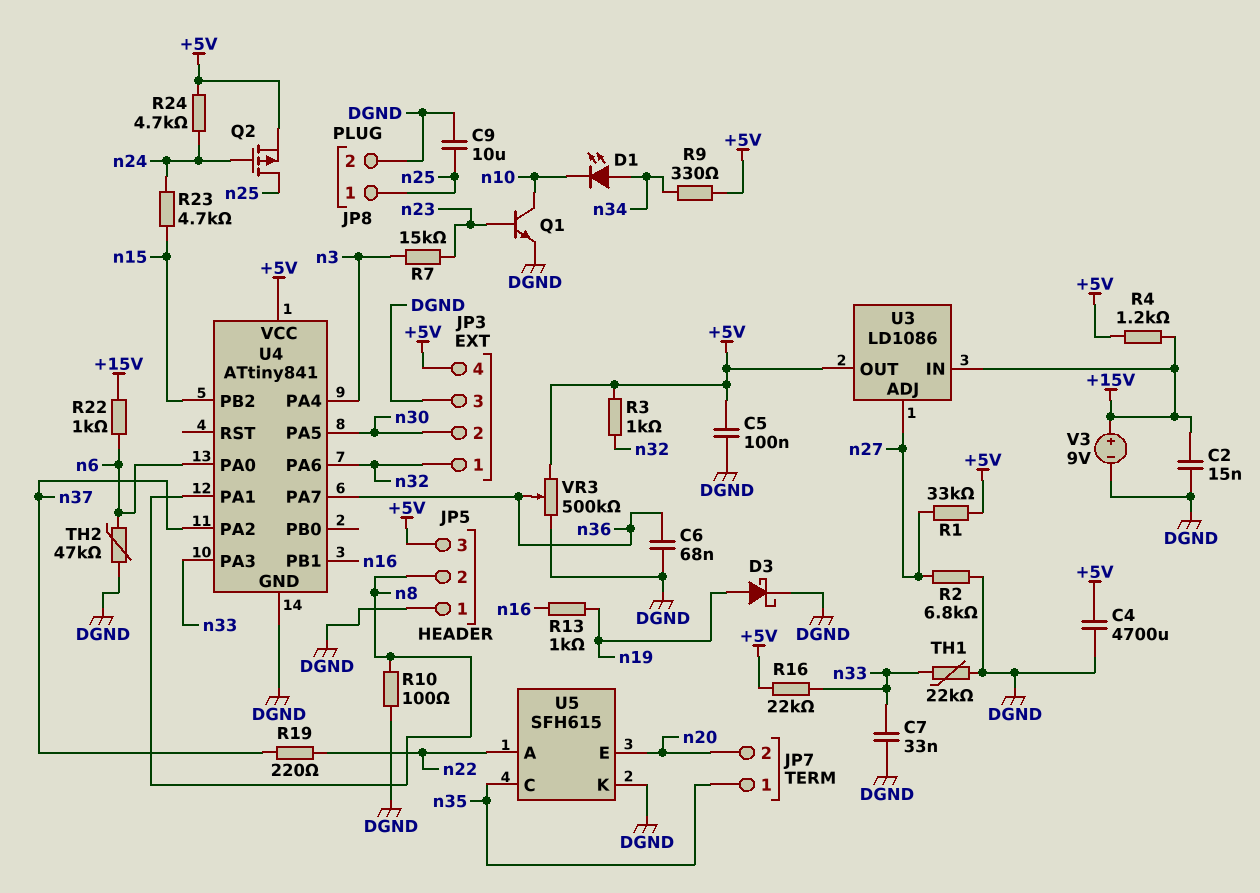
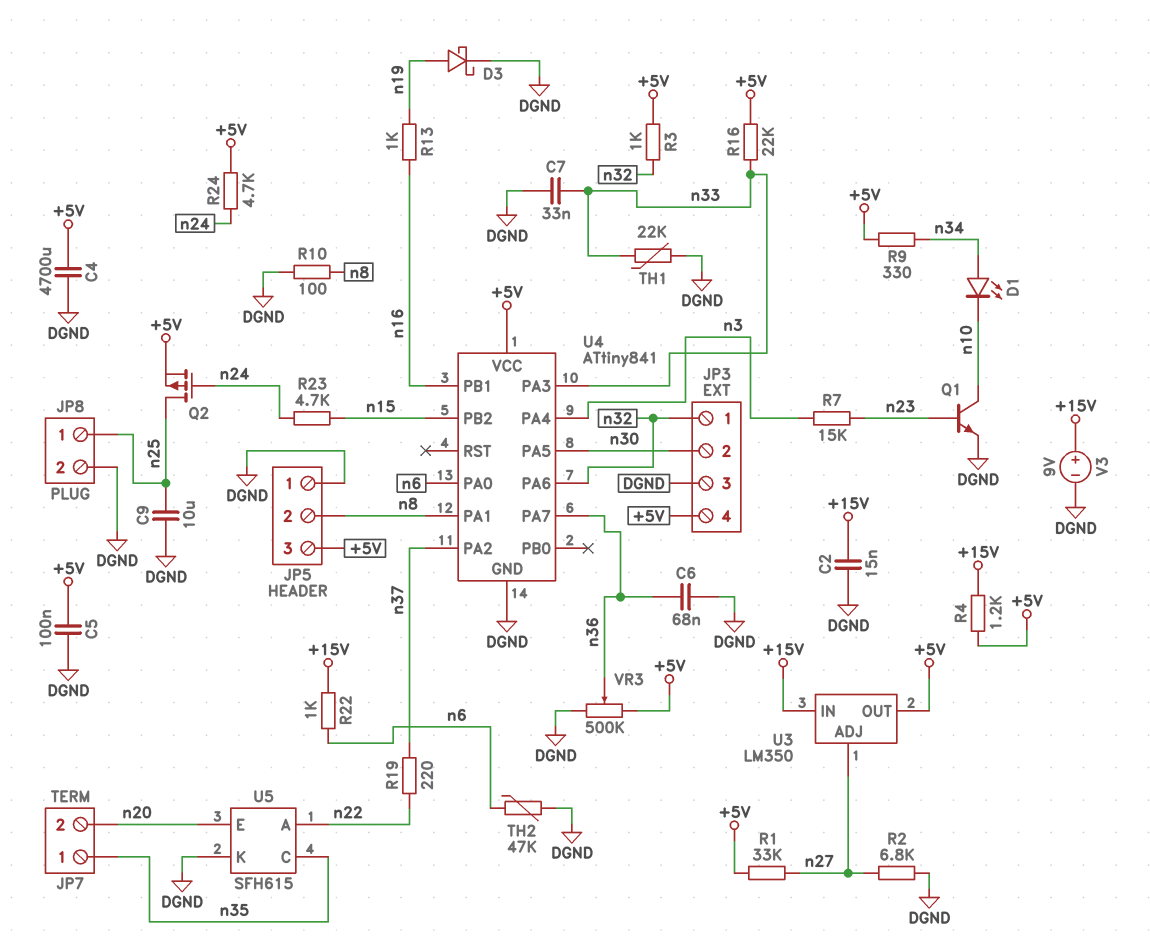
U3: LD1086 -> LM350

